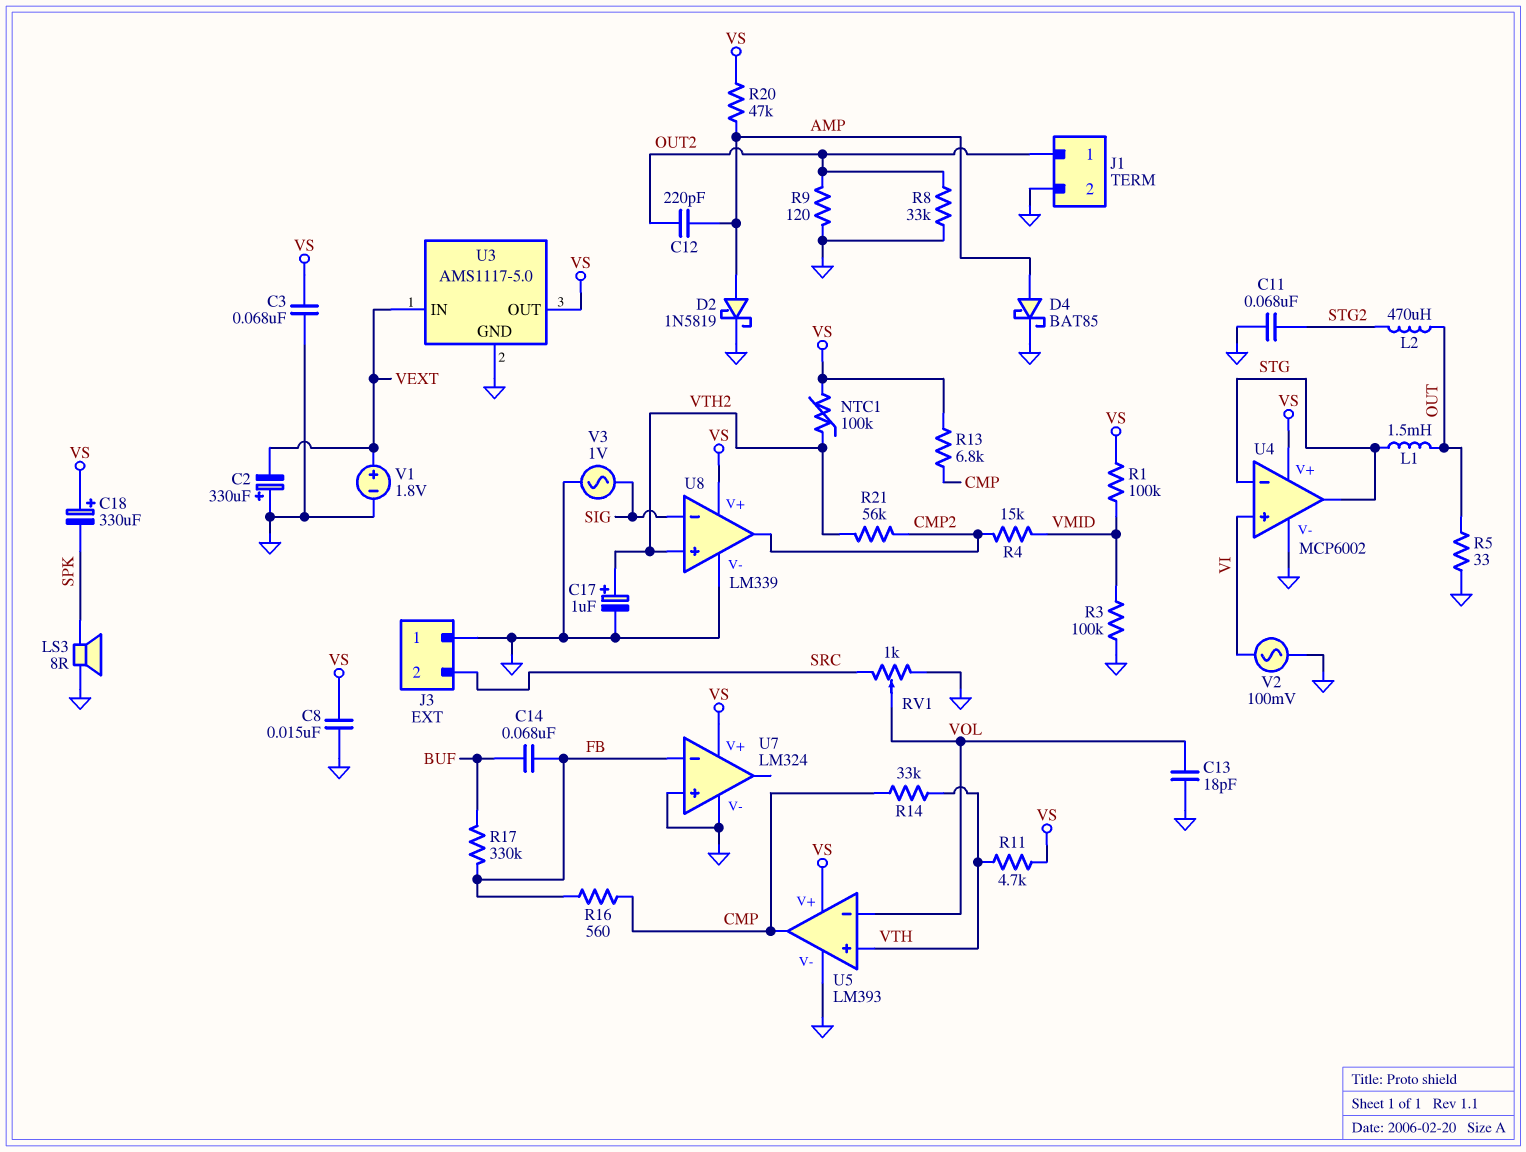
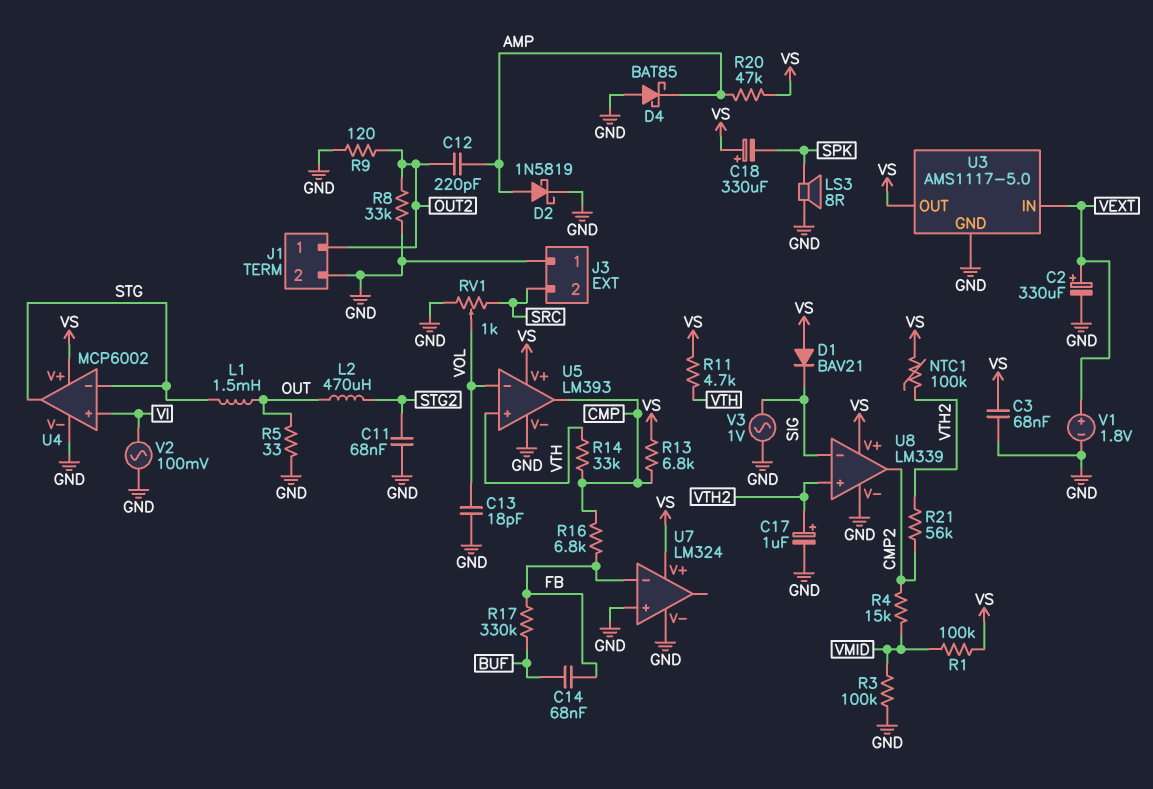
C2: 330uF (plus GND, minus VEXT) -> 330uF (plus VEXT, minus GND)
C8: 15nF (GND, VS) -> none
D1: none -> diode BAV21 (A VS, K SIG)
D4: schottky BAT85 (A AMP, K GND) -> schottky BAT85 (A GND, K AMP)
R16: 560 (CMP, FB) -> 6.8k (CMP, FB)

